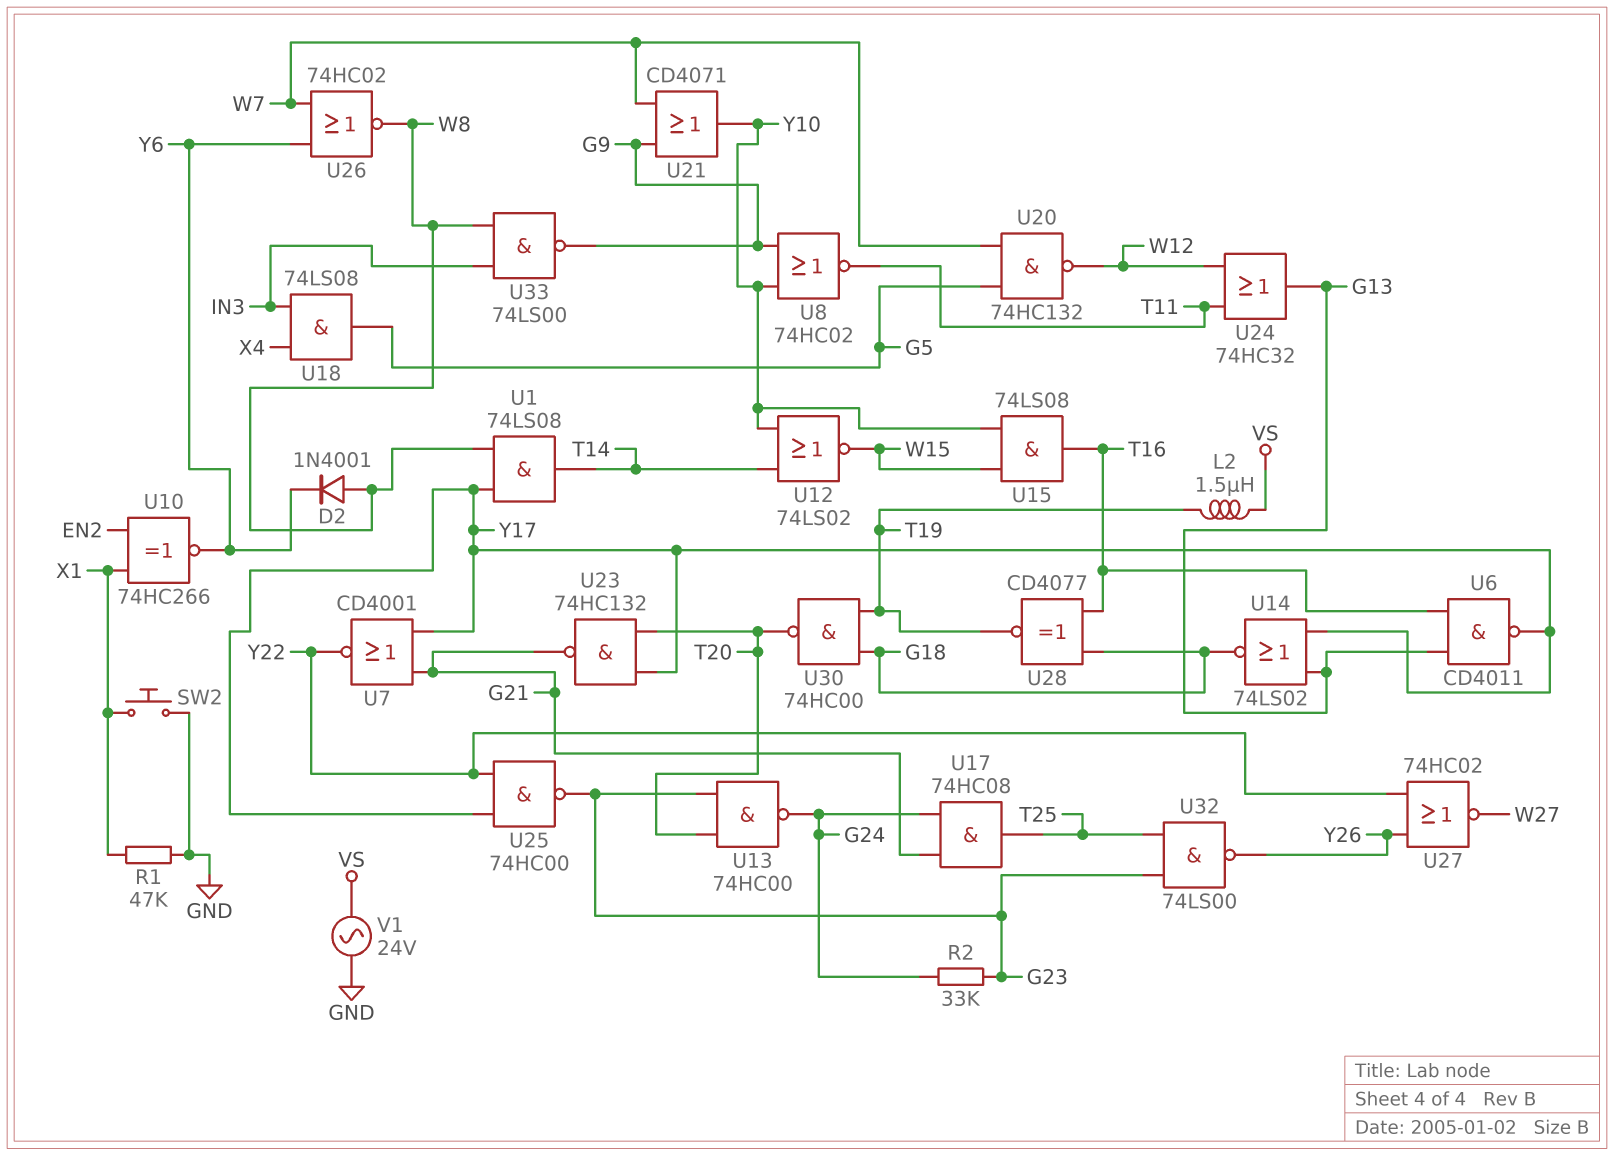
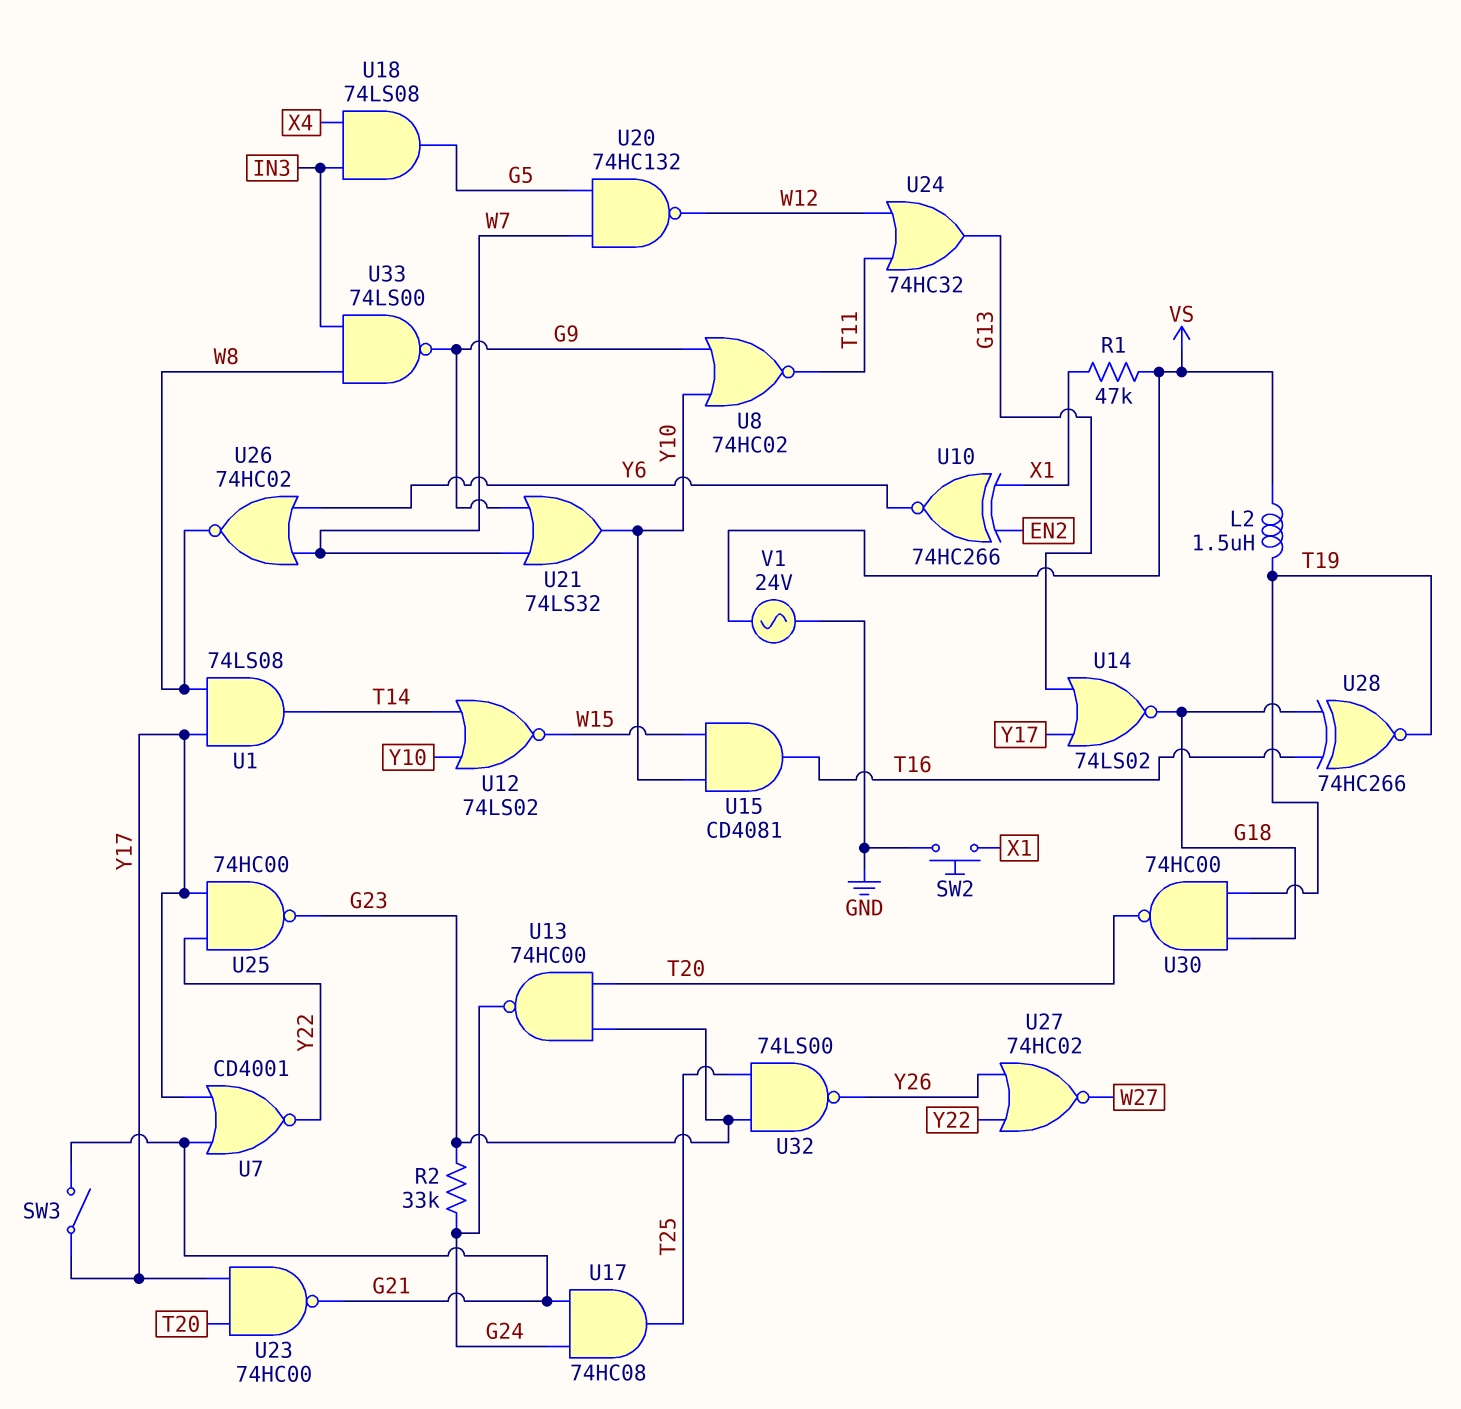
D2: diode 1N4001 (A W8, K Y6) -> none
R1: 47k (GND, X1) -> 47k (VS, X1)
SW3: none -> switch (G21, Y17)
U6: NAND CD4011 (in G13, in T16, out Y17) -> none
U15: AND 74LS08 (in W15, in Y10, out T16) -> AND CD4081 (in W15, in Y10, out T16)
U21: OR CD4071 (in G9, in W7, out Y10) -> OR 74LS32 (in G9, in W7, out Y10)
U23: NAND 74HC132 (in T20, in Y17, out G21) -> NAND 74HC00 (in T20, in Y17, out G21)
U28: XNOR CD4077 (in G18, in T16, out T19) -> XNOR 74HC266 (in G18, in T16, out T19)

